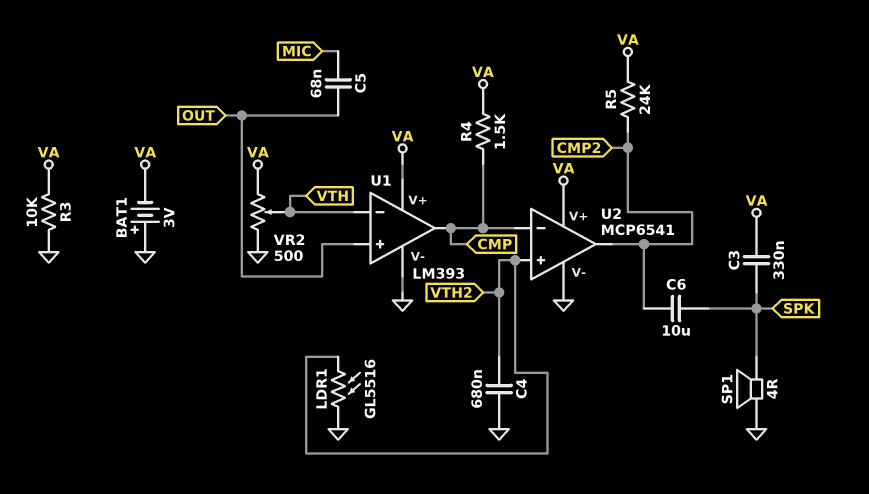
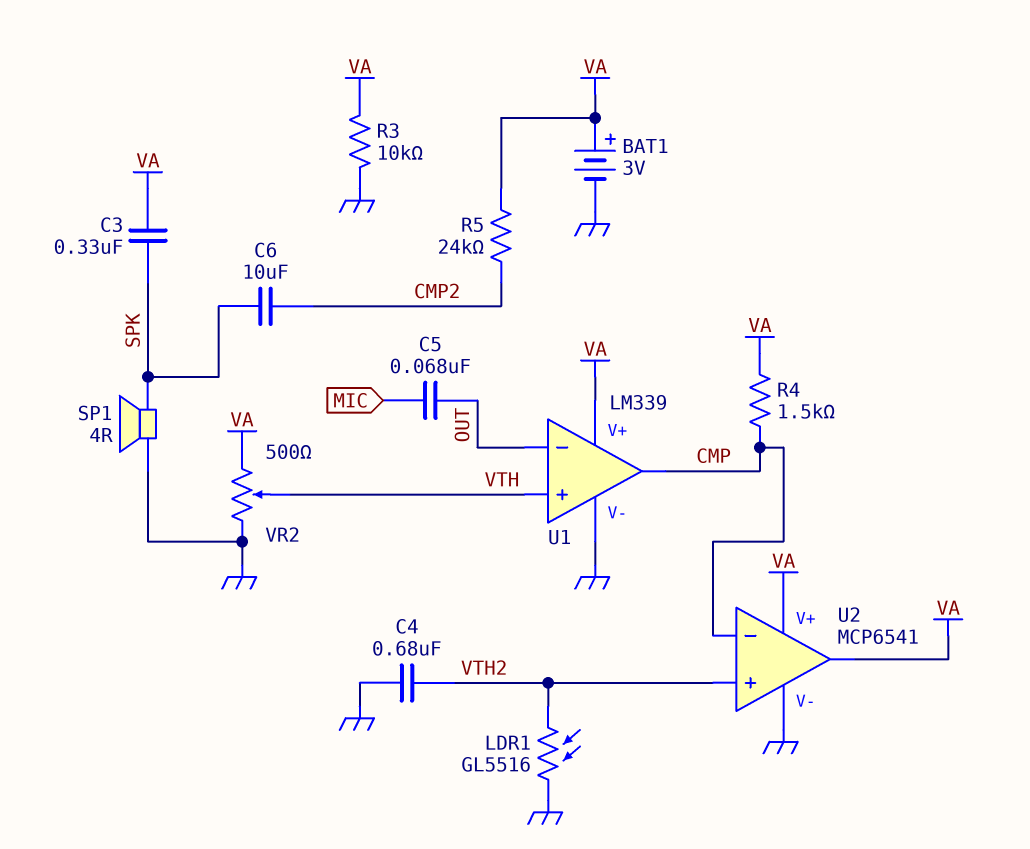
BAT1: 3V (plus GND, minus VA) -> 3V (plus VA, minus GND)
U1: LM393 -> LM339
U1 pin in+: OUT -> VTH
U1 pin in-: VTH -> OUT
U2 pin out: CMP2 -> VA

